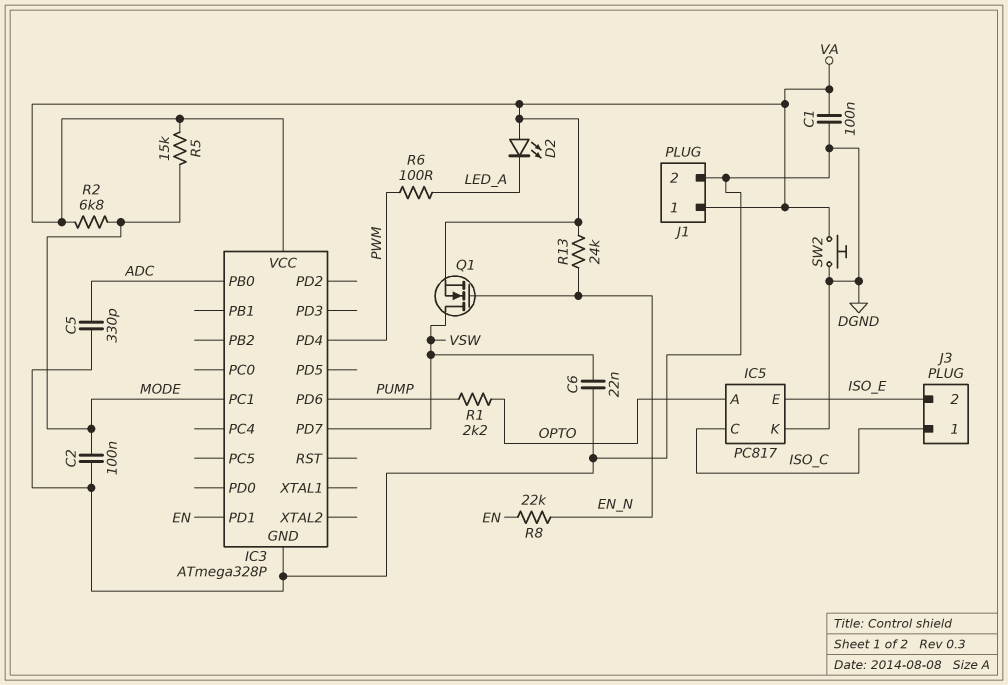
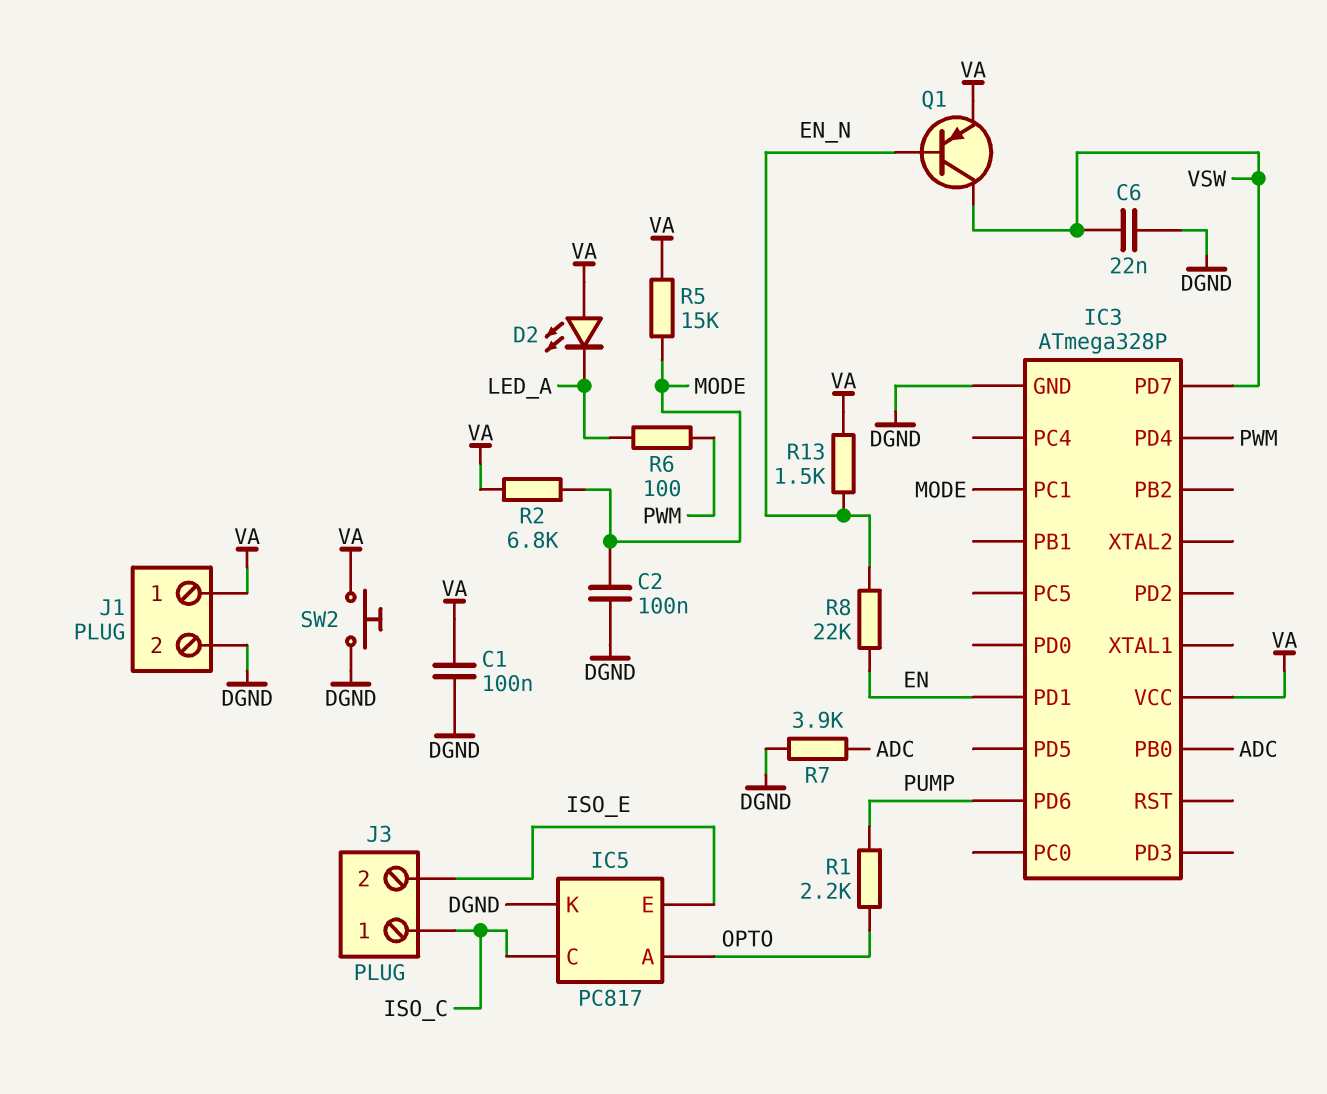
C5: 330pF (ADC, DGND) -> none
Q1: NMOS (G EN_N, D VSW, S VA) -> PNP (B EN_N, C VSW, E VA)
R7: none -> 3.9k (ADC, DGND)
R13: 24k (EN_N, VA) -> 1.5k (EN_N, VA)

